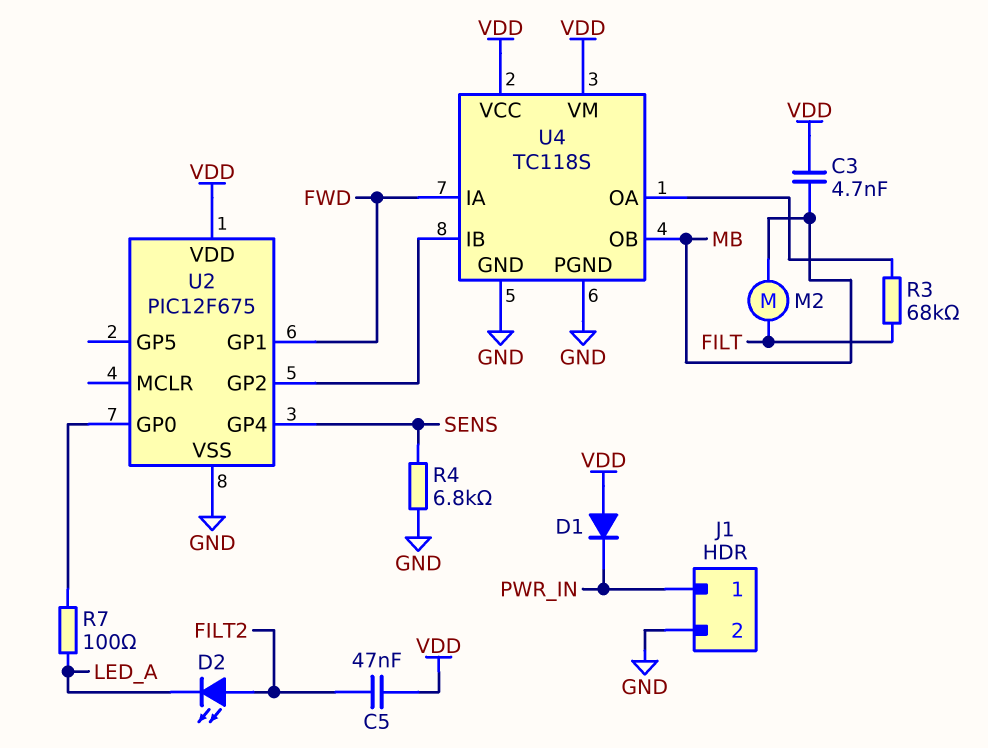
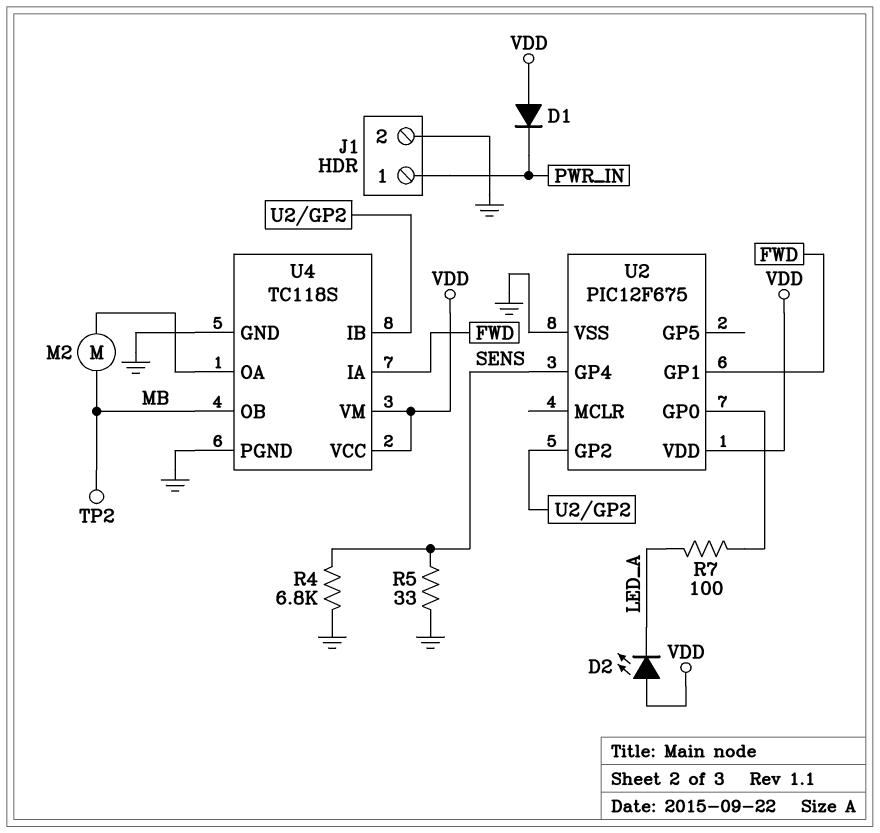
C3: 4.7nF (MB, VDD) -> none
C5: 47nF (FILT2, VDD) -> none
D2: LED (A FILT2, K LED_A) -> LED (A VDD, K LED_A)
M2: motor (FILT, MB) -> motor (MB, U4/OA)
R3: 68k (FILT, U4/OA) -> none
R5: none -> 33 (GND, SENS)
TP2: none -> test point (MB)

